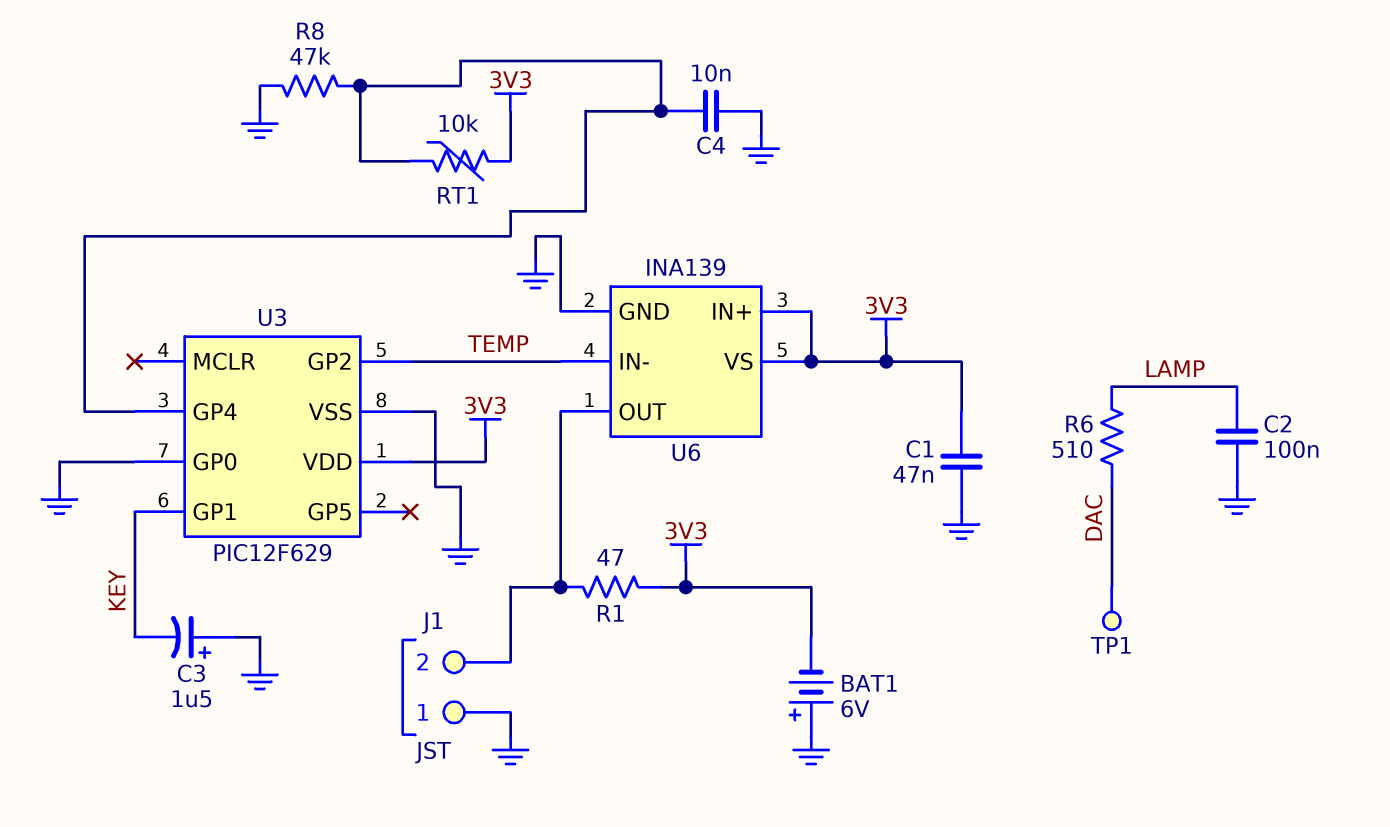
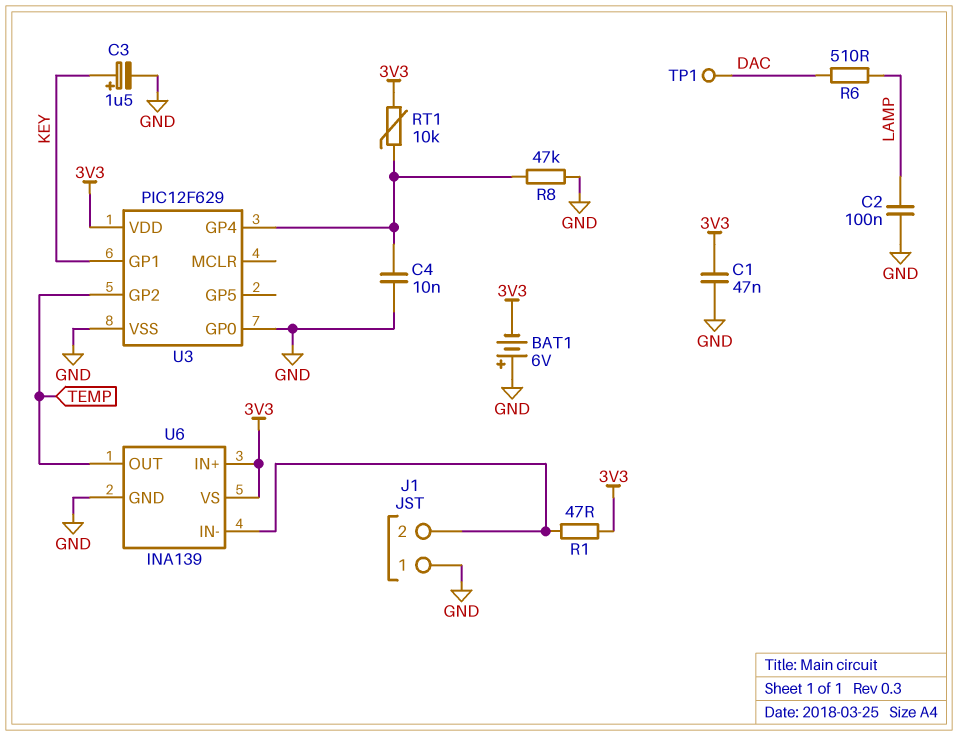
C3: 1.5uF (plus GND, minus KEY) -> 1.5uF (plus KEY, minus GND)
U6 pin IN-: TEMP -> J1/2
U6 pin OUT: J1/2 -> TEMP

